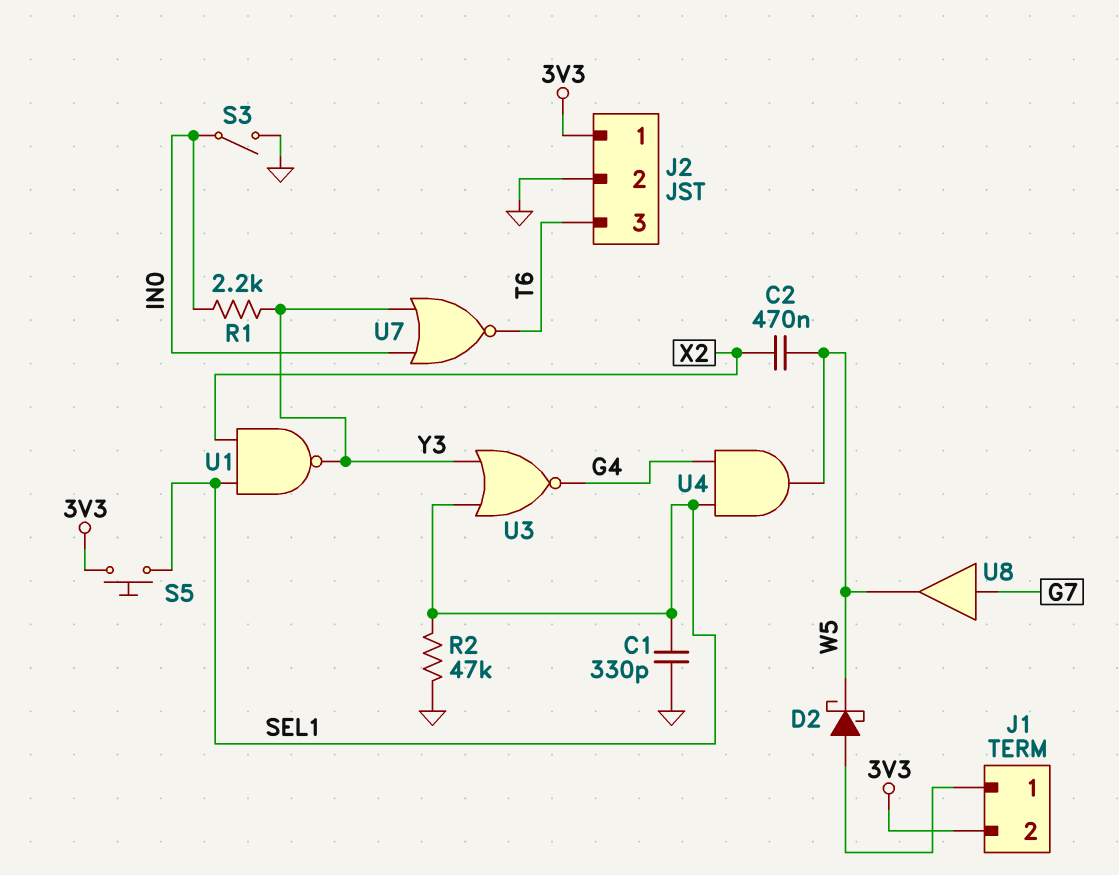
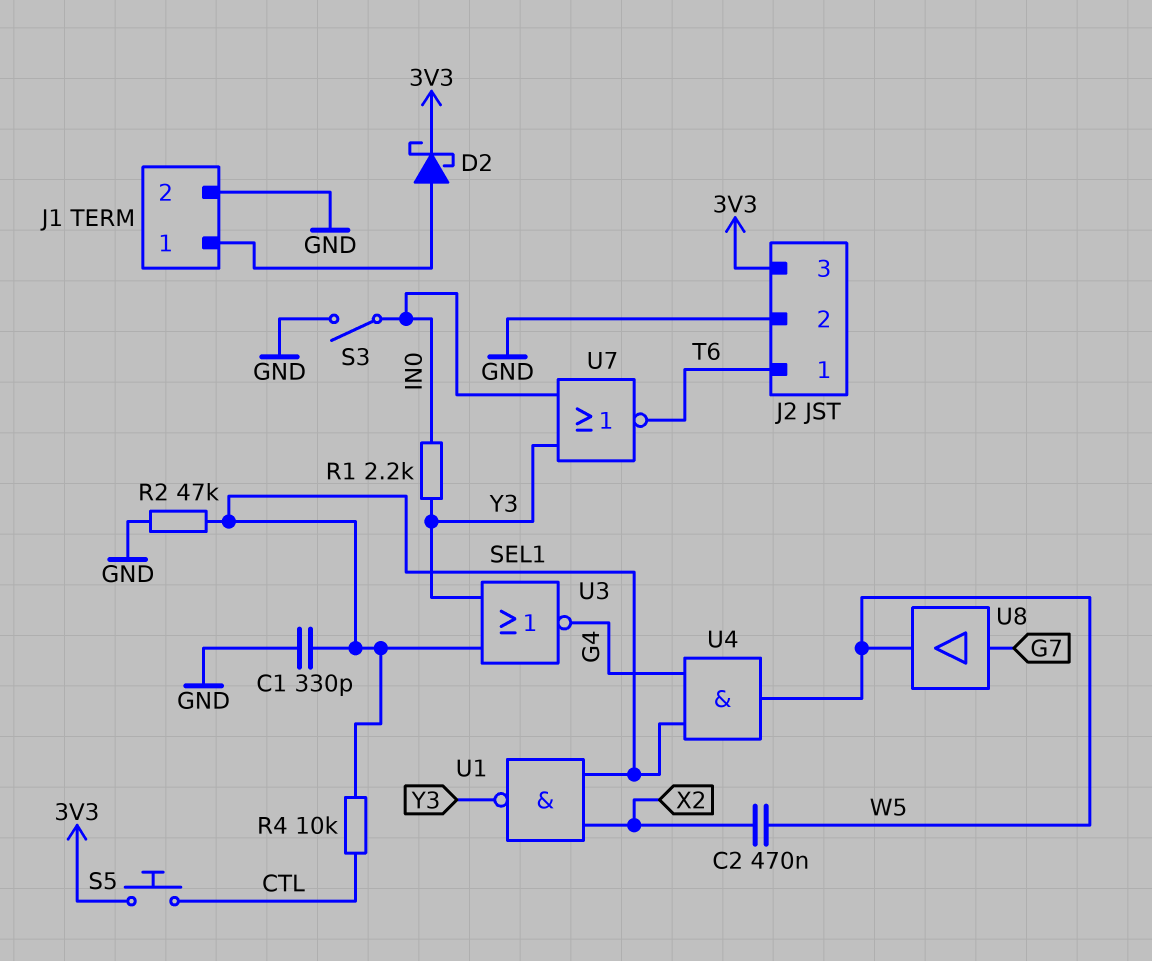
D2: schottky (A J1/1, K W5) -> schottky (A J1/1, K 3V3)
J1 pin 2: 3V3 -> GND
J2 pin 1: 3V3 -> T6
J2 pin 3: T6 -> 3V3
R4: none -> 10k (CTL, SEL1)
S5: button (3V3, SEL1) -> button (3V3, CTL)

